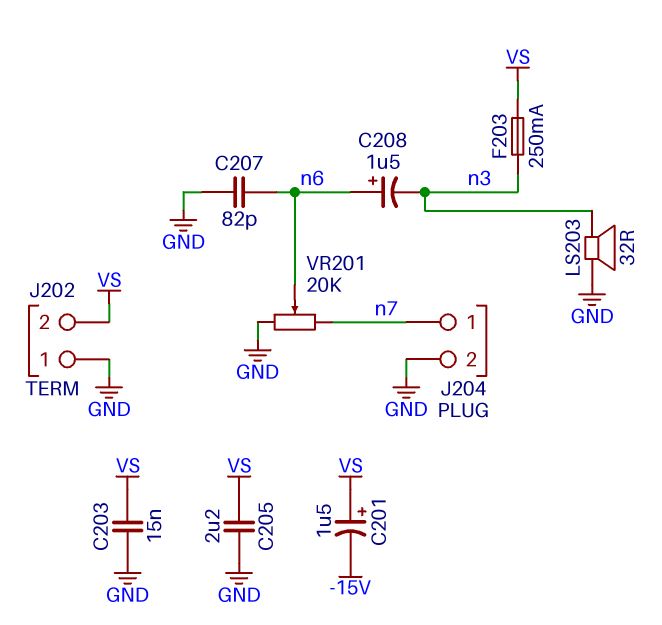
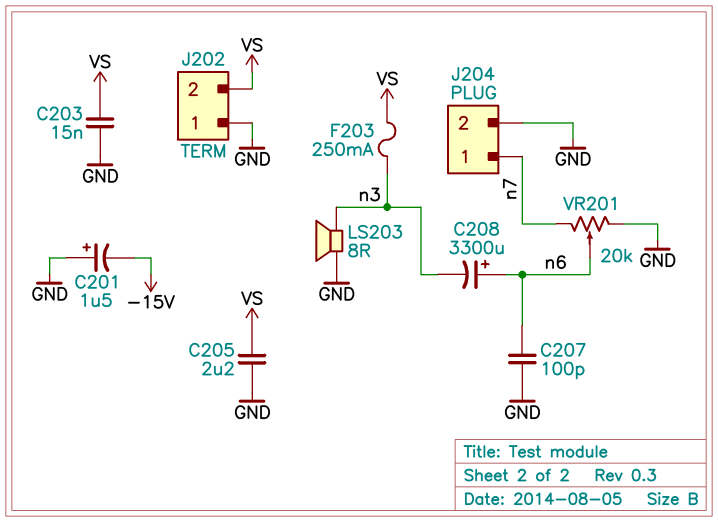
C201: 1.5uF (plus VS, minus -15V) -> 1.5uF (plus GND, minus -15V)
C207: 82pF (GND, n6) -> 100pF (GND, n6)
C208: 1.5uF (plus n6, minus n3) -> 3300uF (plus n6, minus n3)
LS203: speaker 32R (GND, n3) -> speaker 8R (GND, n3)

